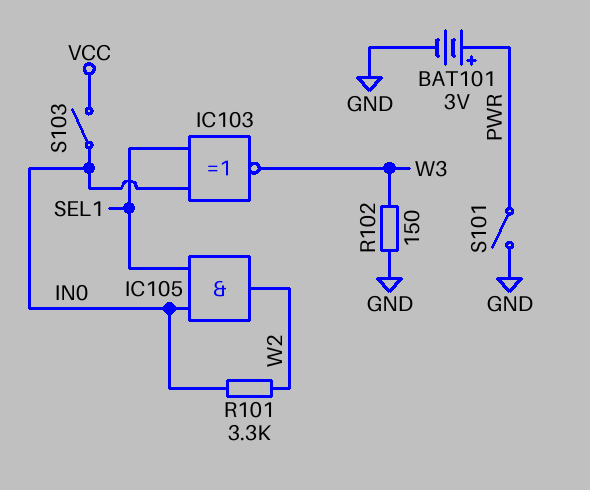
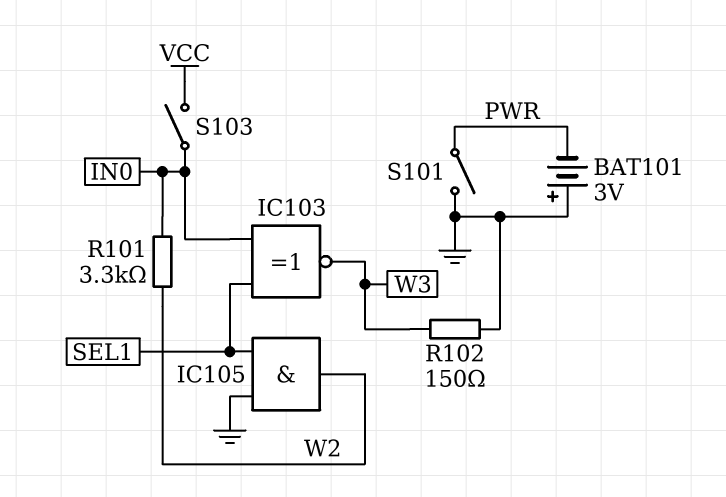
BAT101: 3V (plus PWR, minus GND) -> 3V (plus GND, minus PWR)
IC105: AND (in IN0, in SEL1, out W2) -> AND (in GND, in SEL1, out W2)

